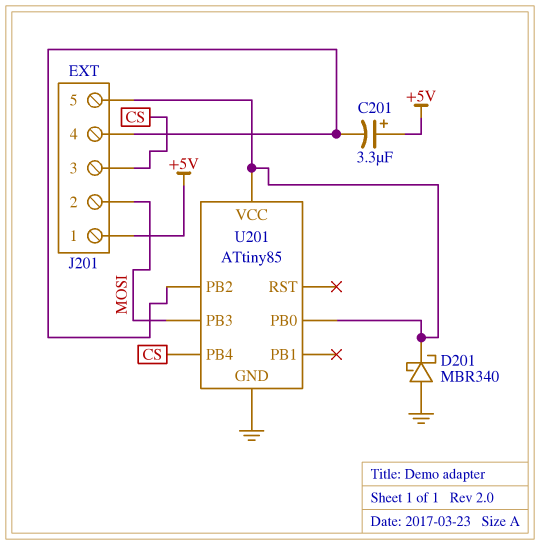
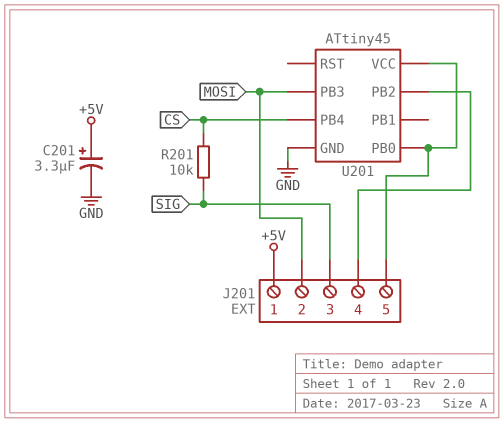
C201: 3.3uF (plus +5V, minus J201/4) -> 3.3uF (plus +5V, minus GND)
D201: schottky MBR340 (A GND, K J201/5) -> none
J201 pin 3: CS -> SIG
R201: none -> 10k (CS, SIG)
U201: ATtiny85 -> ATtiny45

